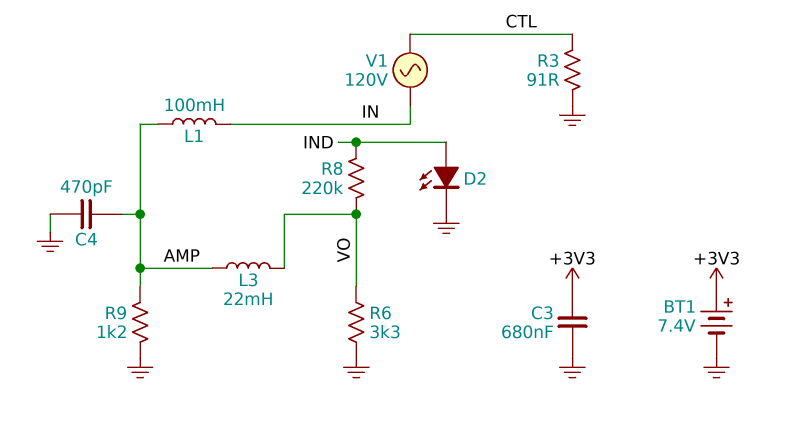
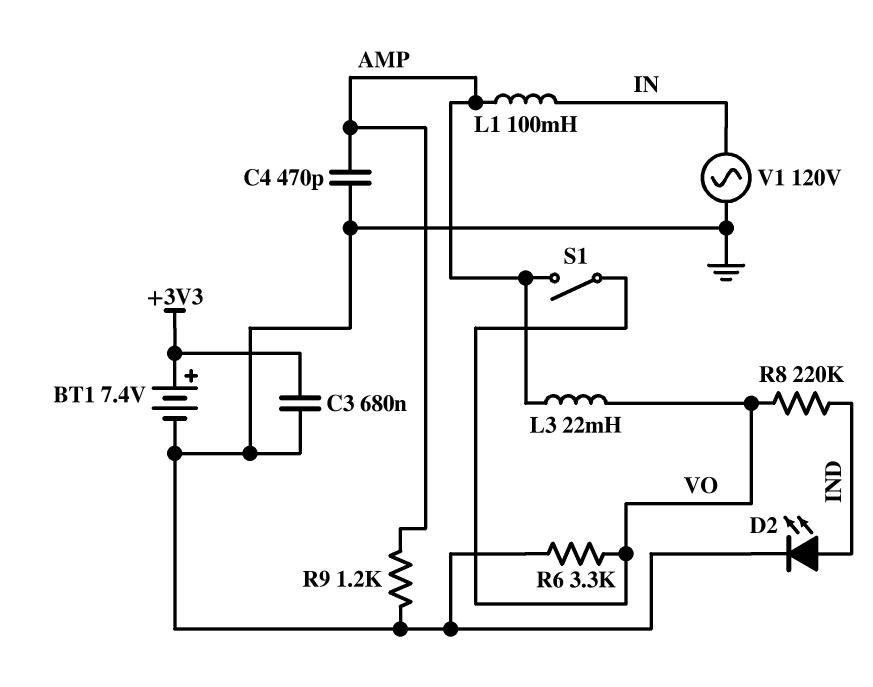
R3: 91 (CTL, GND) -> none
S1: none -> switch (AMP, VO)
V1: AC 120V (CTL, IN) -> AC 120V (GND, IN)

